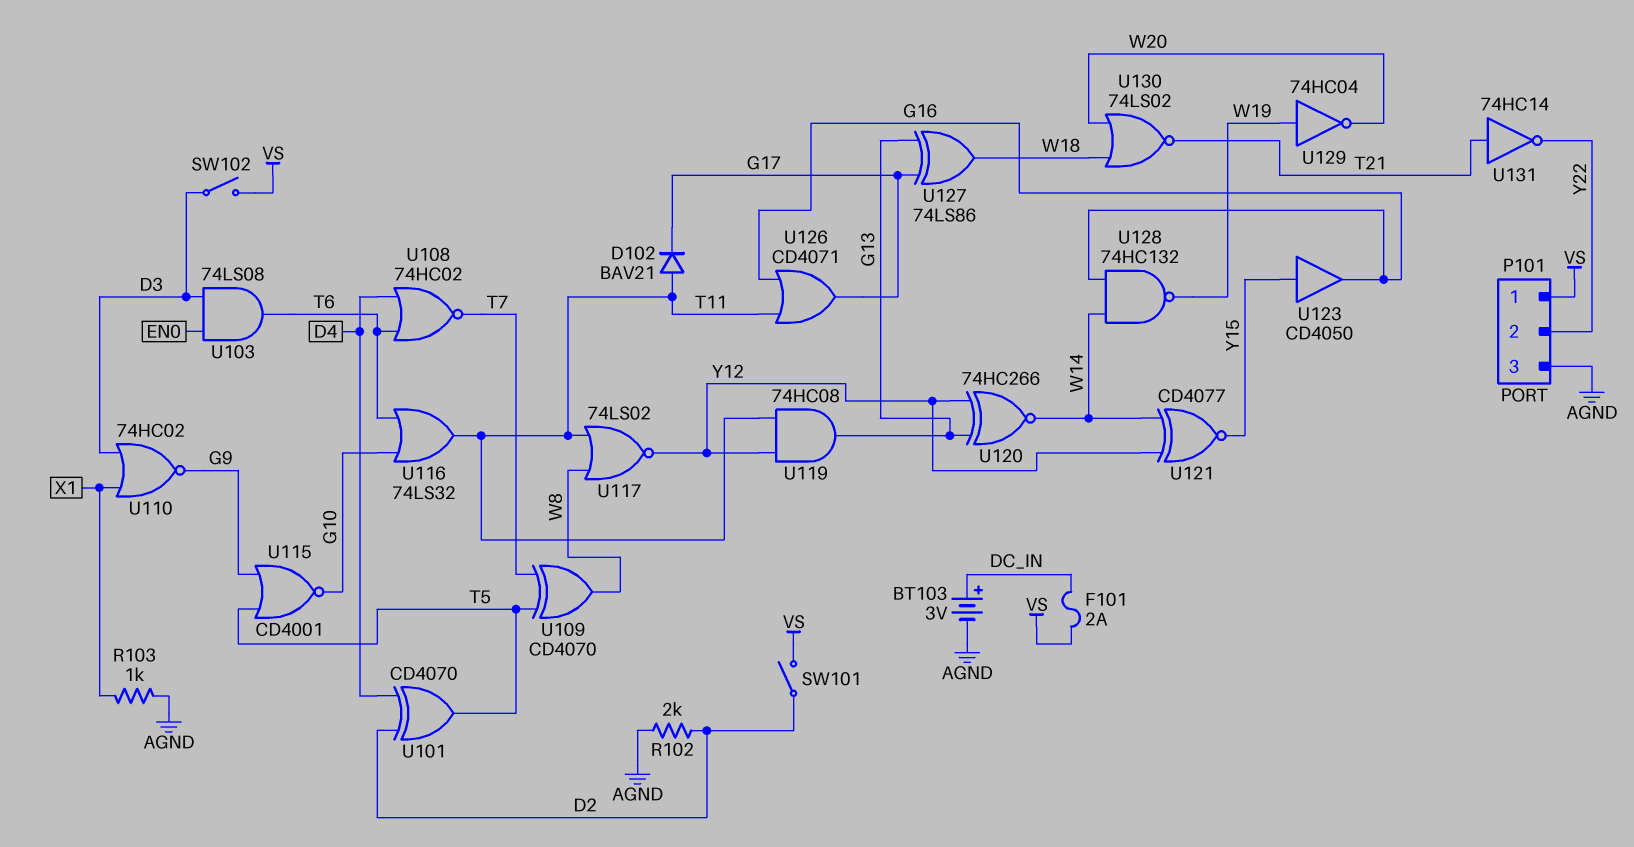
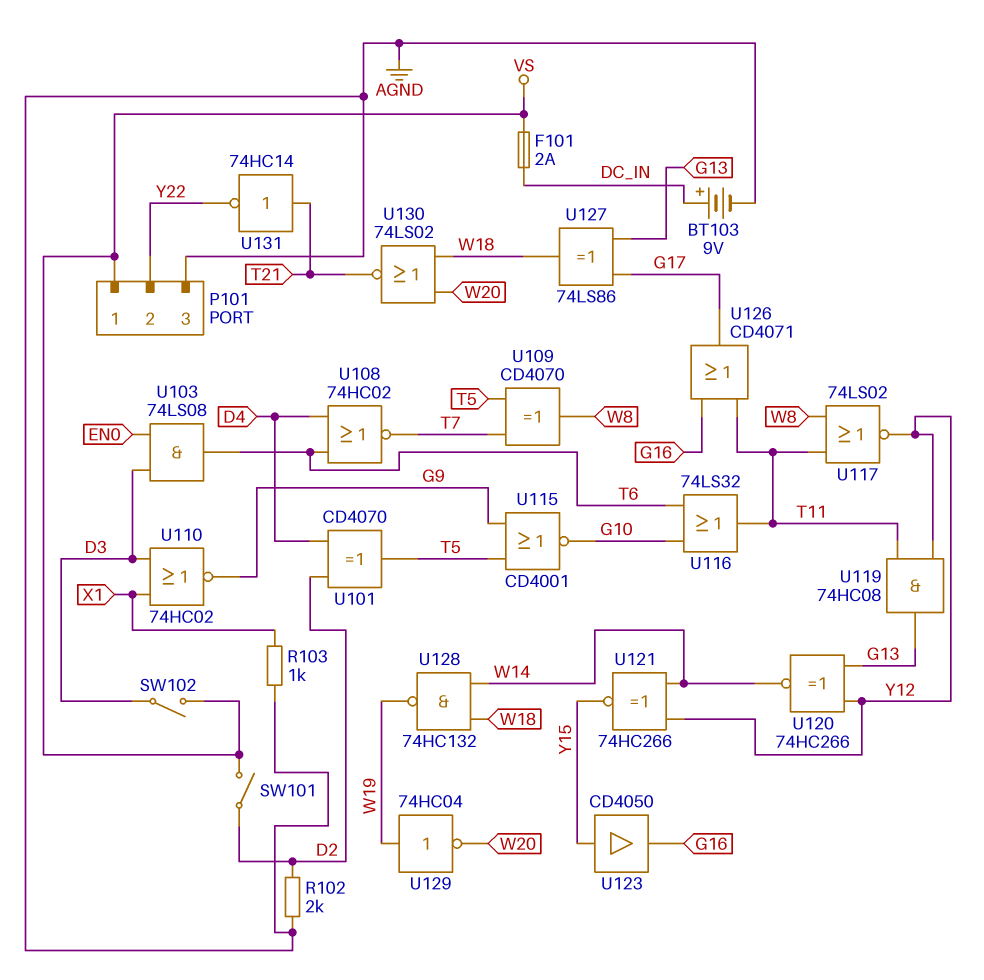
BT103: 3V (plus DC_IN, minus AGND) -> 9V (plus DC_IN, minus AGND)
D102: diode BAV21 (A T11, K G17) -> none
U121: XNOR CD4077 (in W14, in Y12, out Y15) -> XNOR 74HC266 (in W14, in Y12, out Y15)
U128: NAND 74HC132 (in G16, in W14, out W19) -> NAND 74HC132 (in W14, in W18, out W19)

